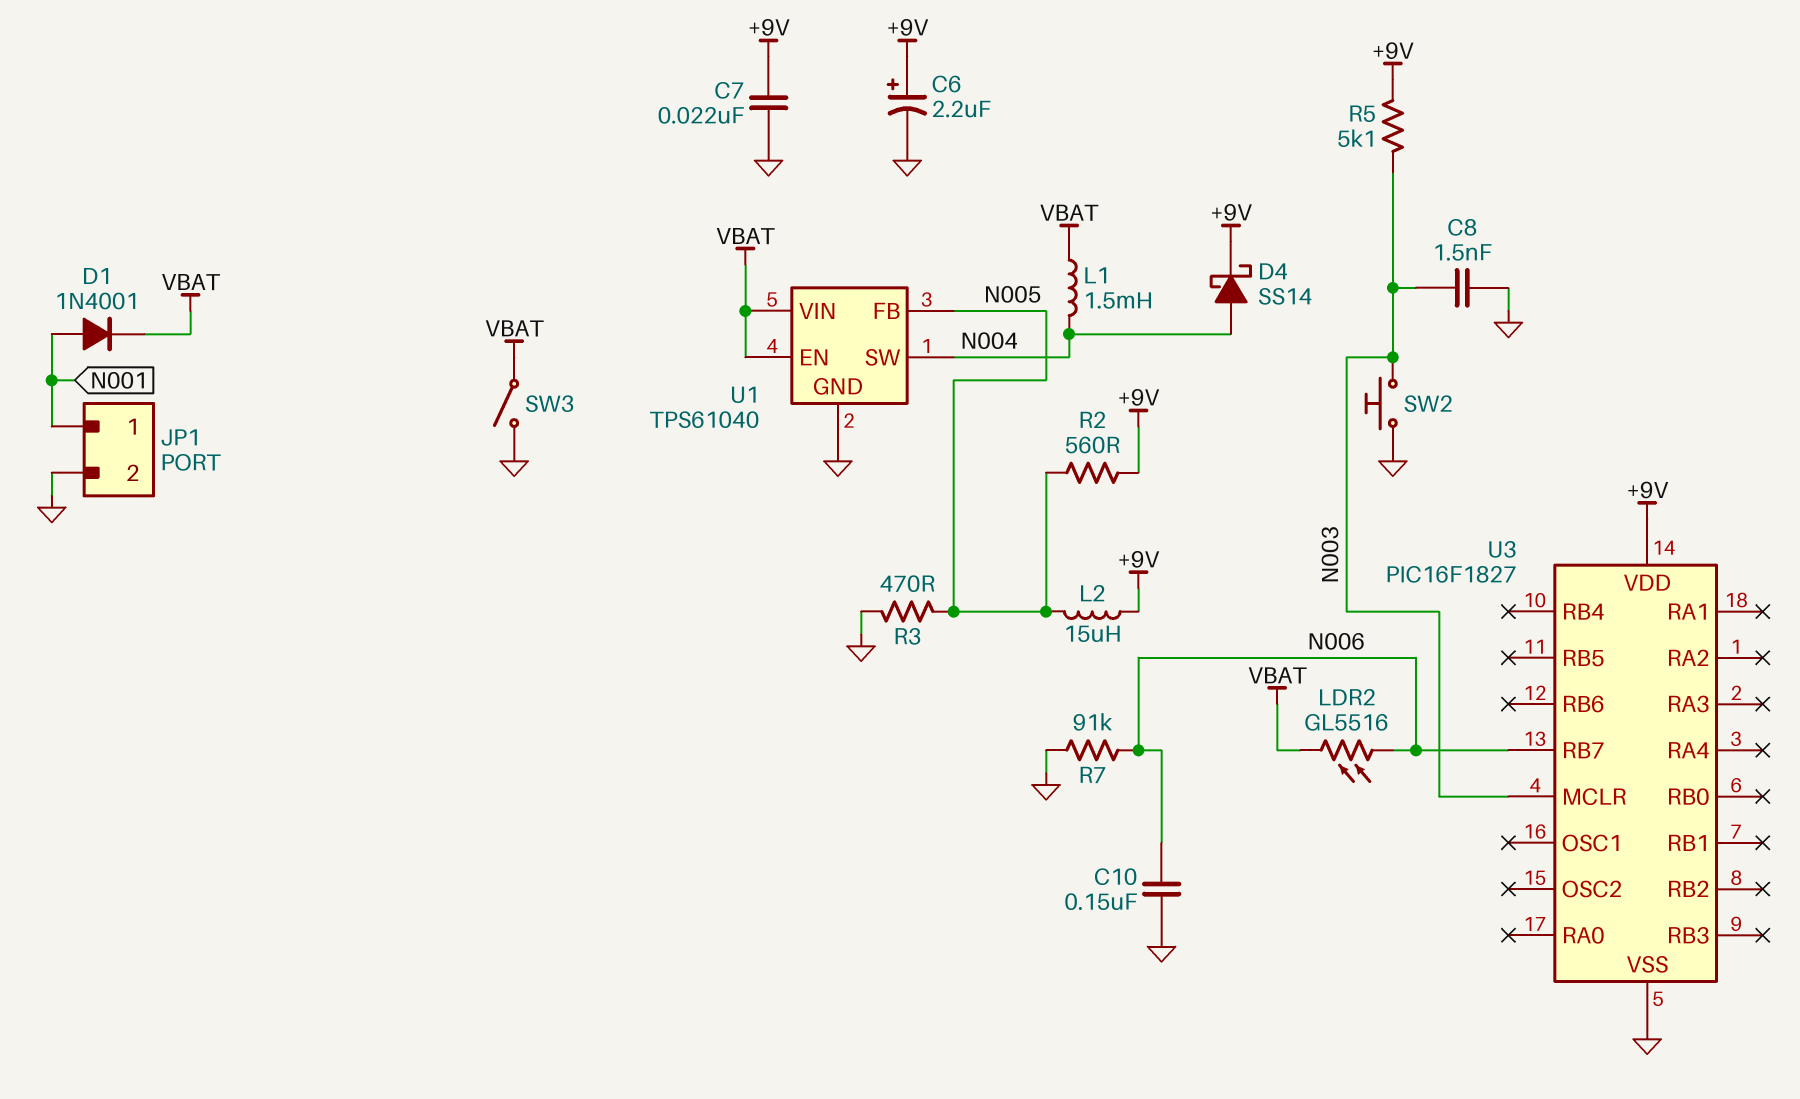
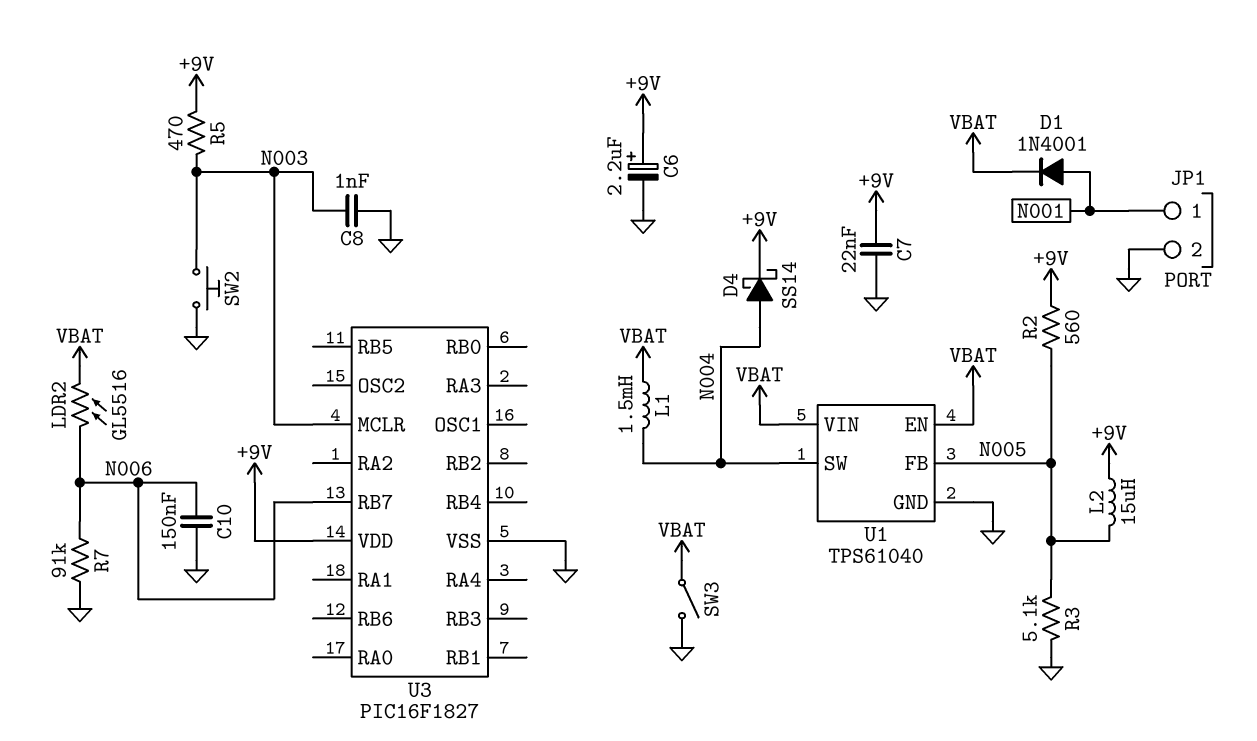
C8: 1.5nF (GND, N003) -> 1nF (GND, N003)
R3: 470 (GND, N005) -> 5.1k (GND, N005)
R5: 5.1k (+9V, N003) -> 470 (+9V, N003)

